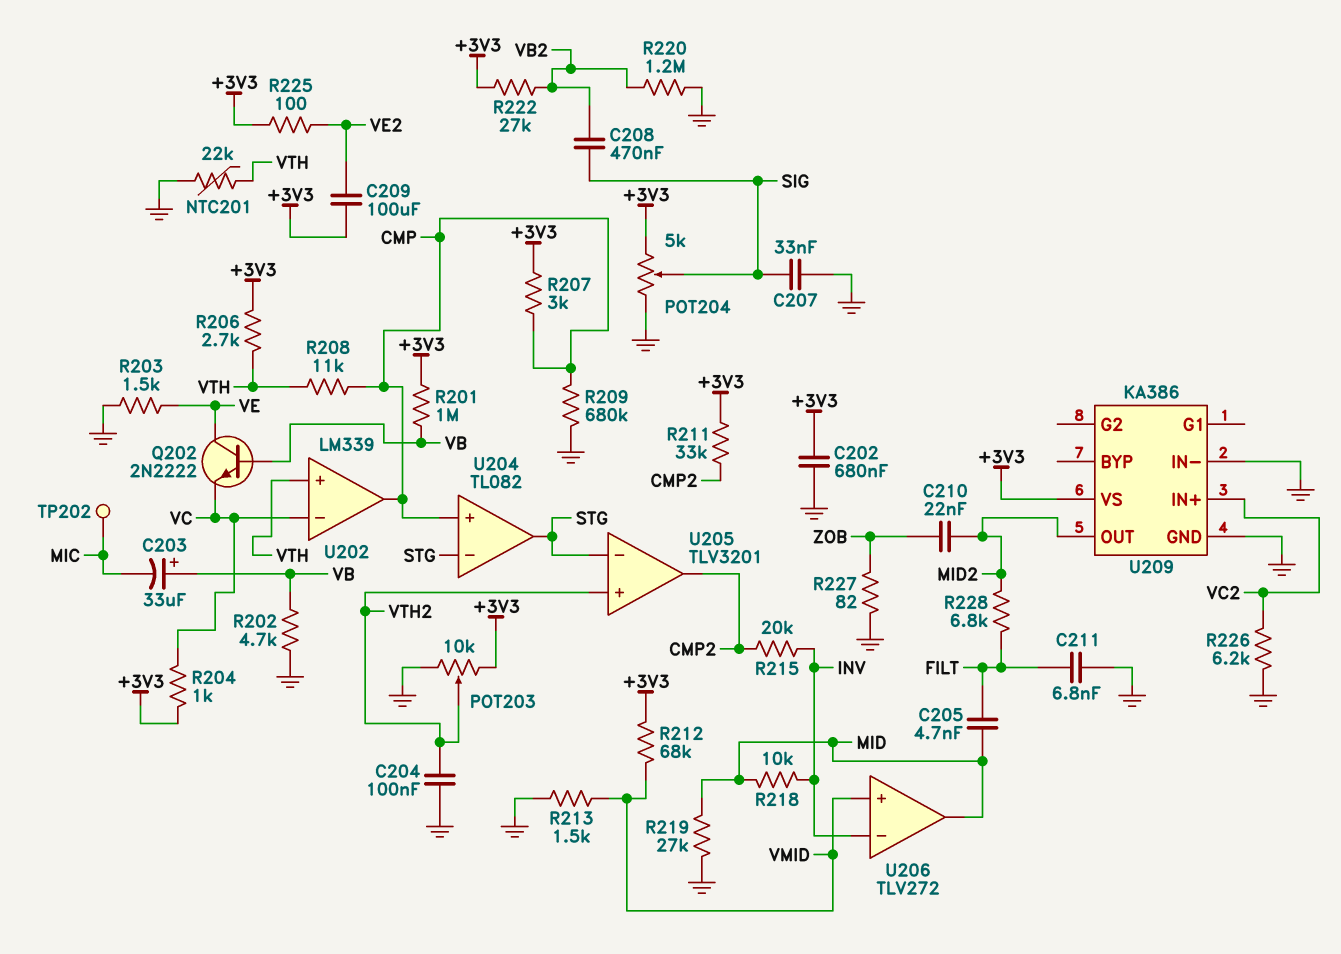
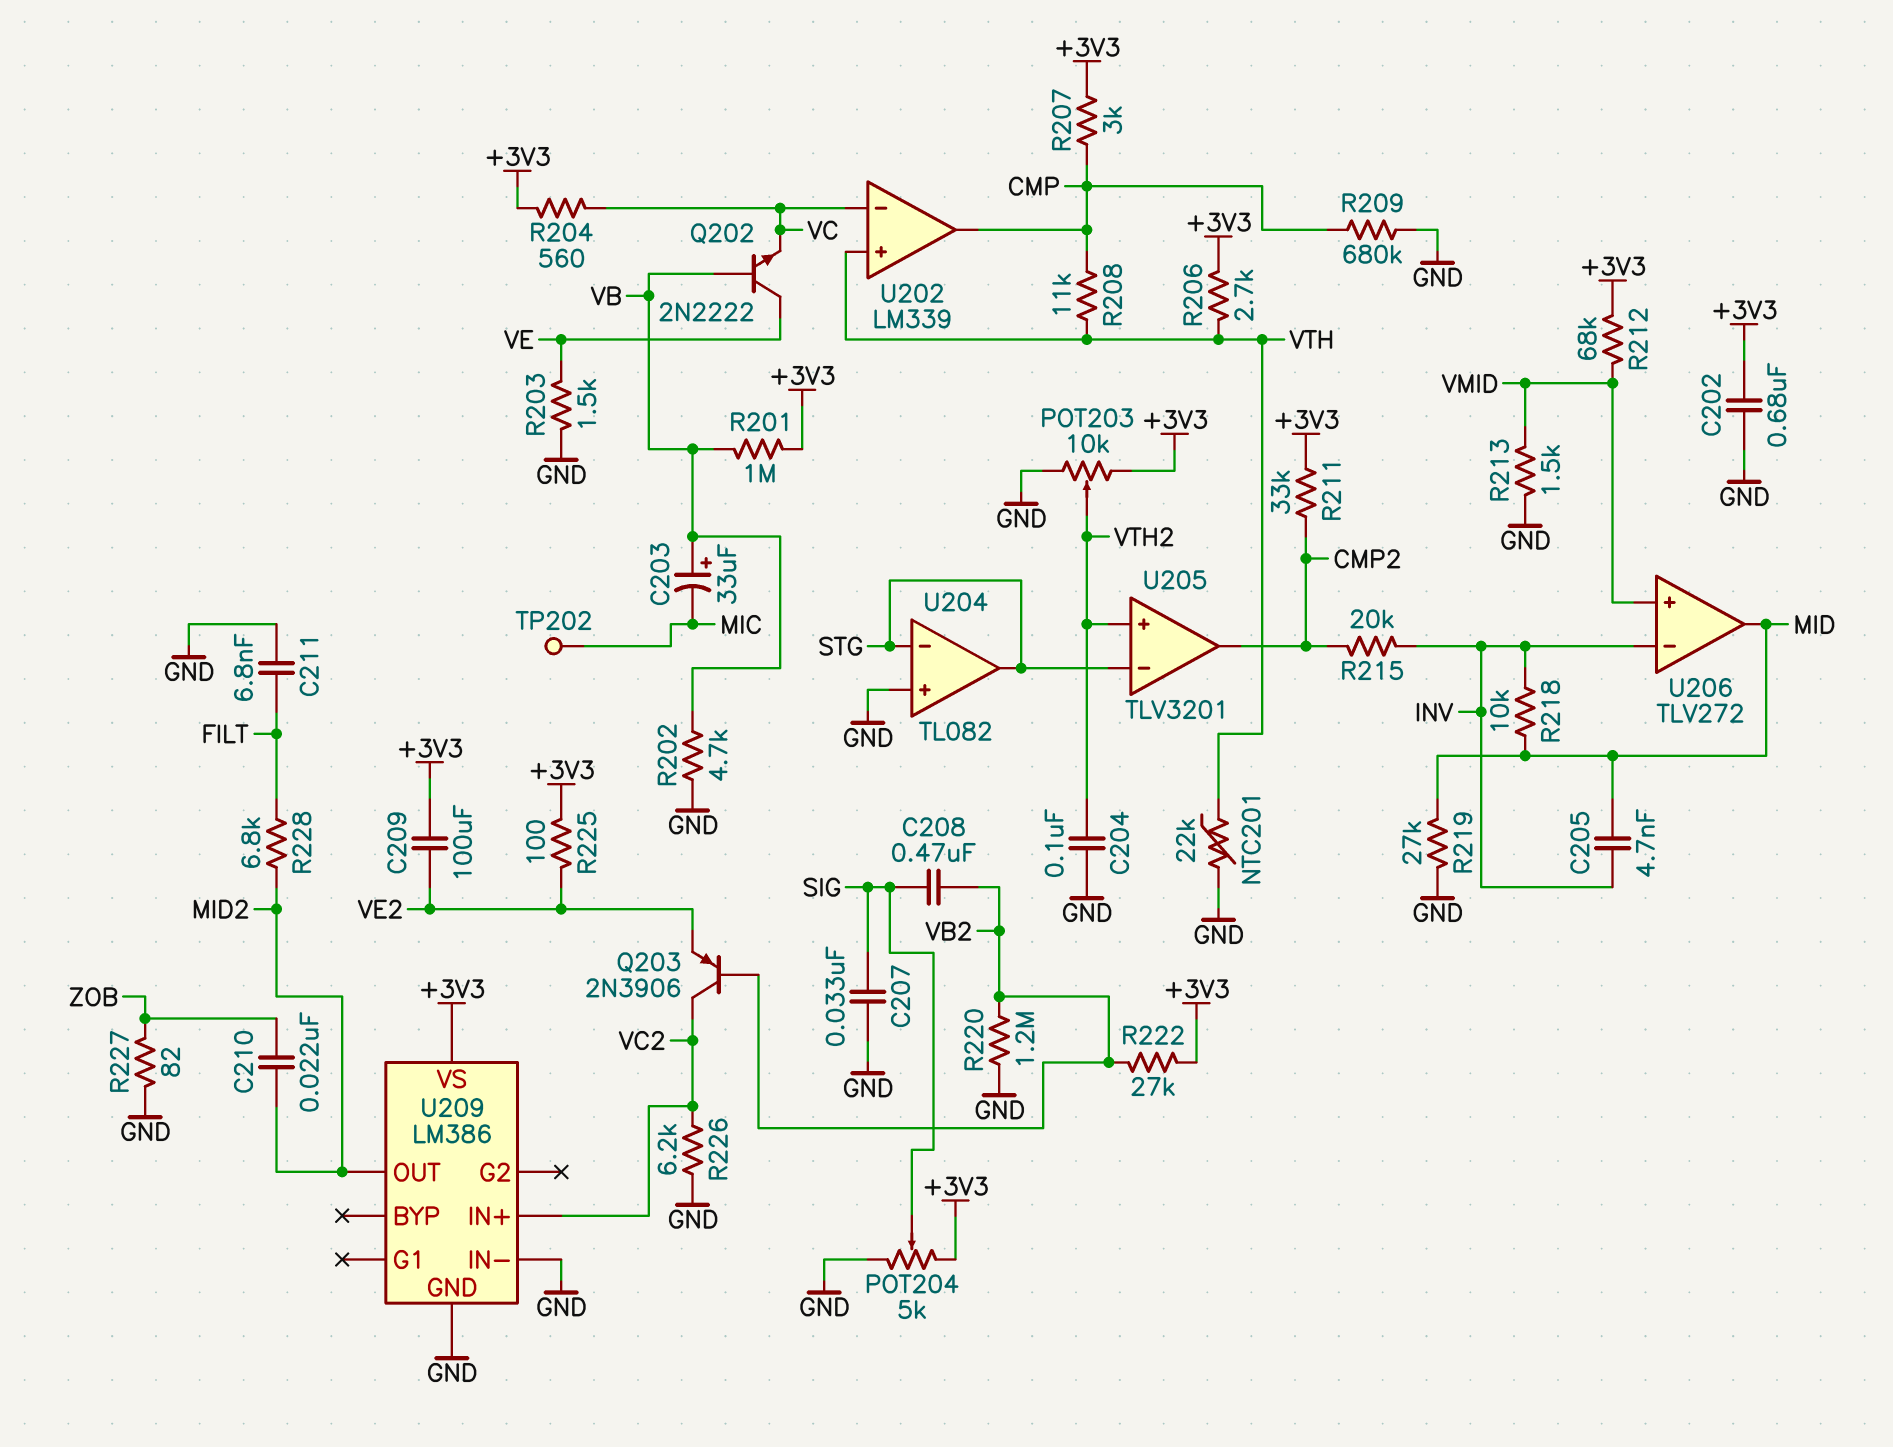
C205: 4.7nF (FILT, MID) -> 4.7nF (INV, MID)
Q203: none -> PNP 2N3906 (B VB2, C VC2, E VE2)
R204: 1k (+3V3, VC) -> 560 (+3V3, VC)
U204 pin in+: CMP -> GND
U209: KA386 -> LM386

